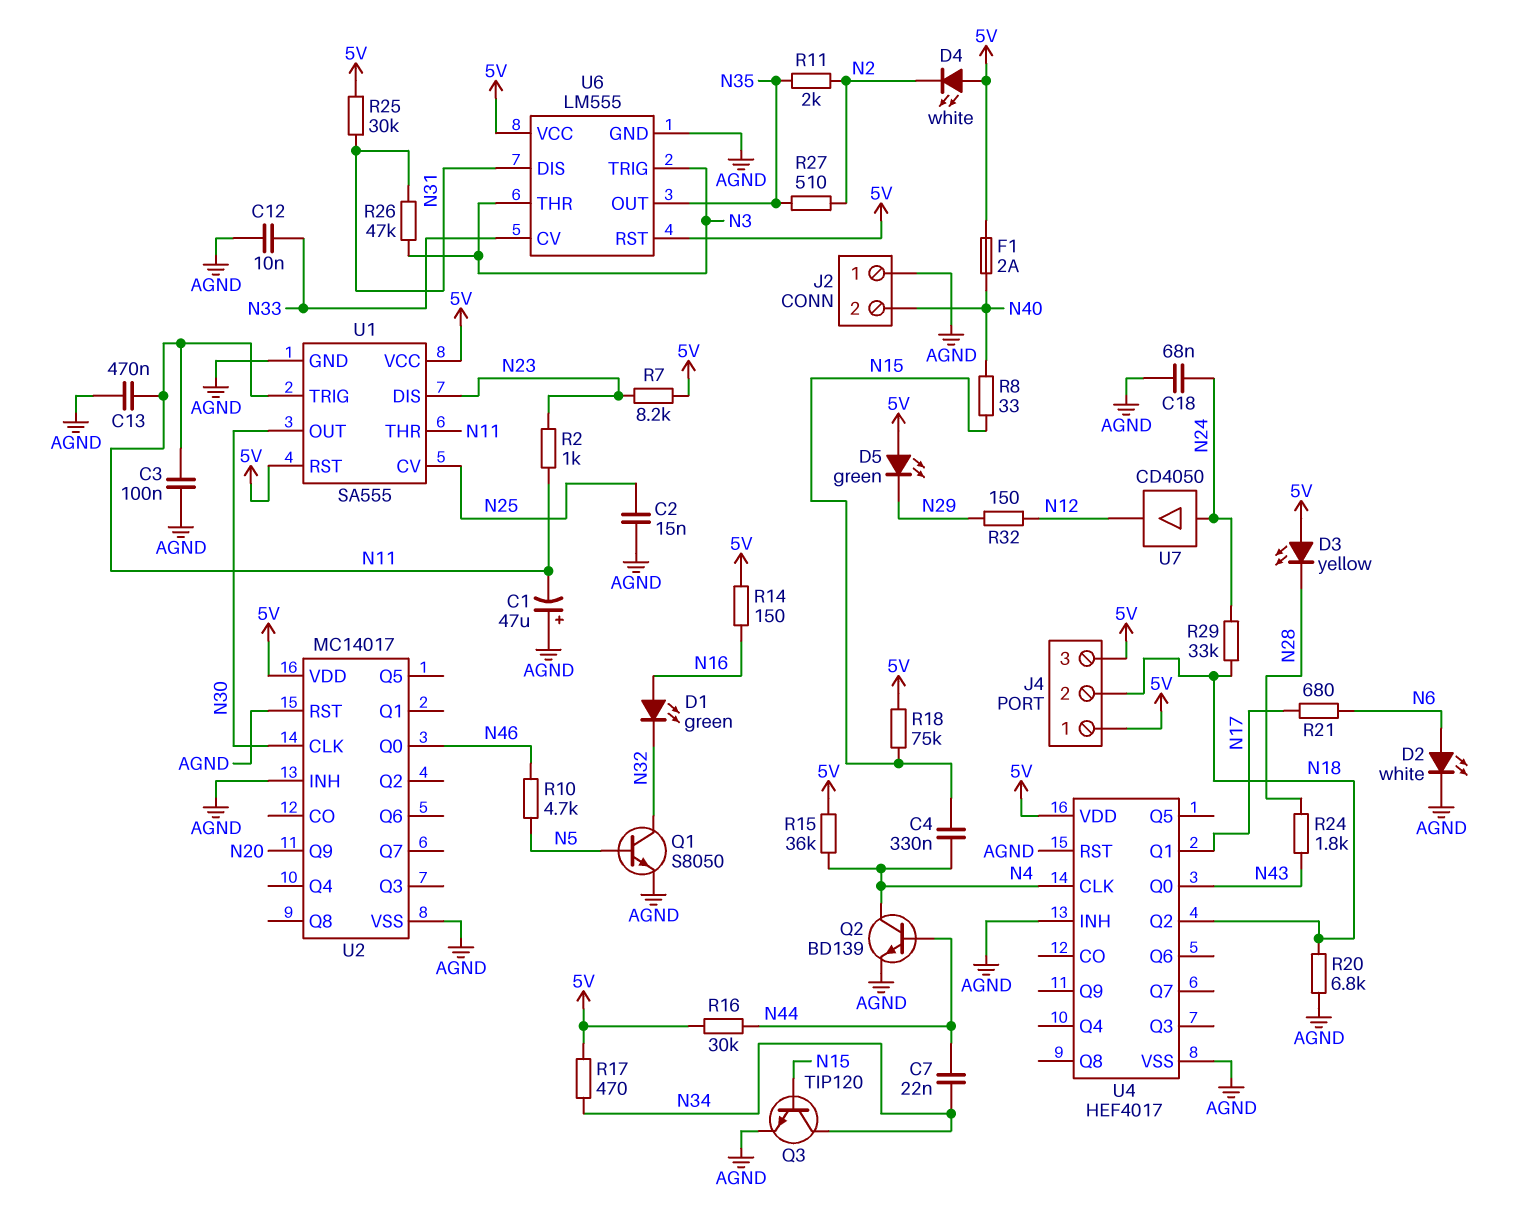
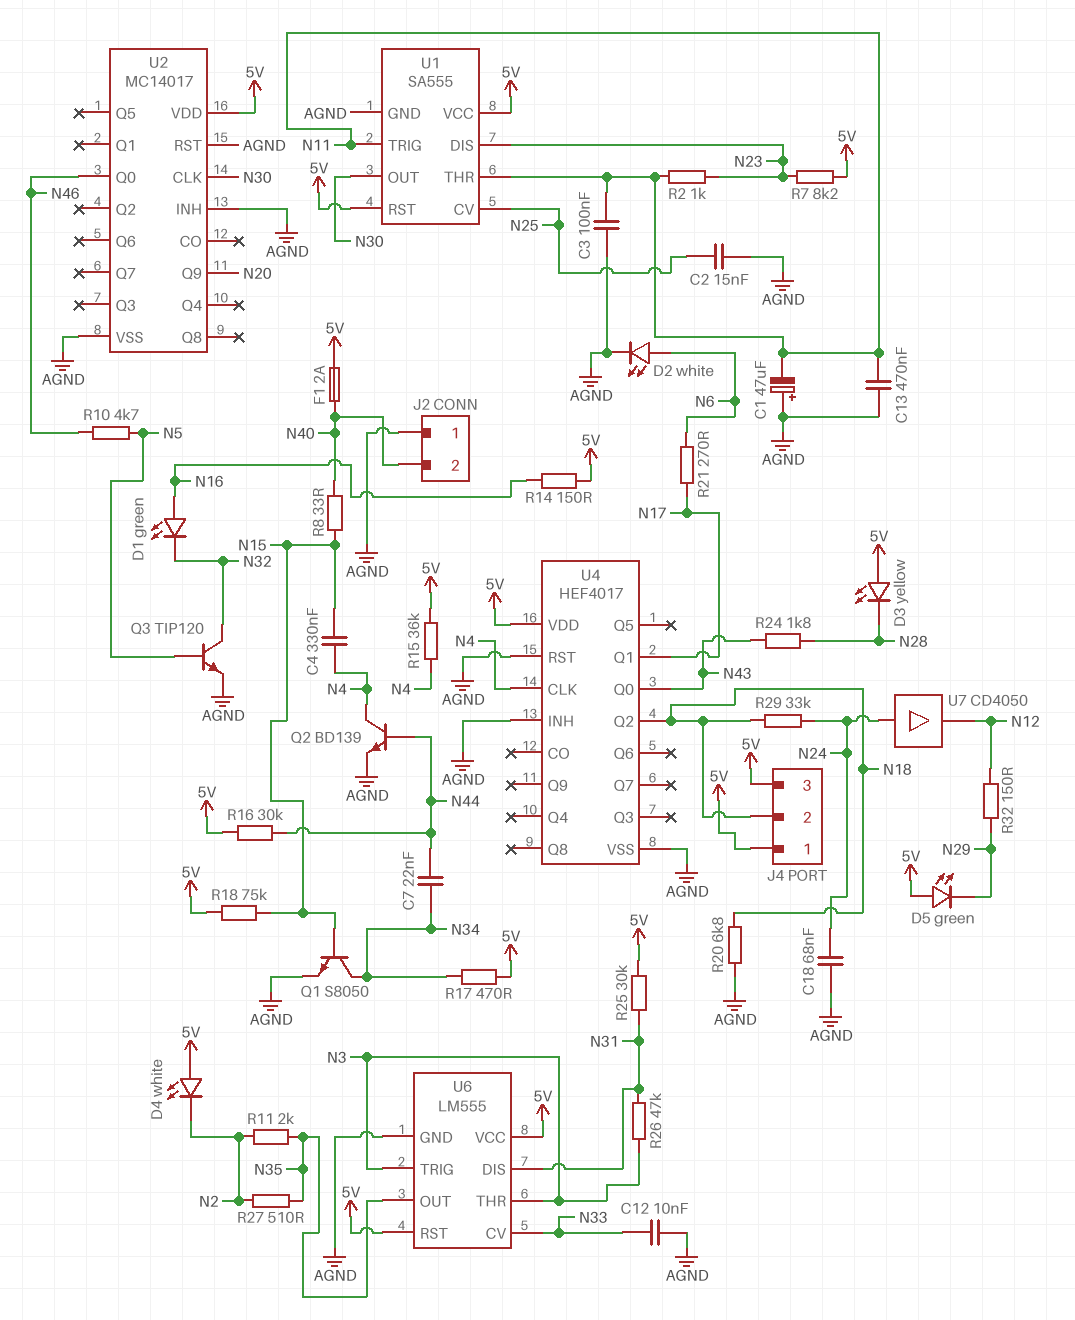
Q1: NPN S8050 (B N5, C N32, E AGND) -> NPN S8050 (B N15, C N34, E AGND)
Q3: NPN TIP120 (B N15, C N34, E AGND) -> NPN TIP120 (B N5, C N32, E AGND)
R21: 680 (N6, N17) -> 270 (N6, N17)

